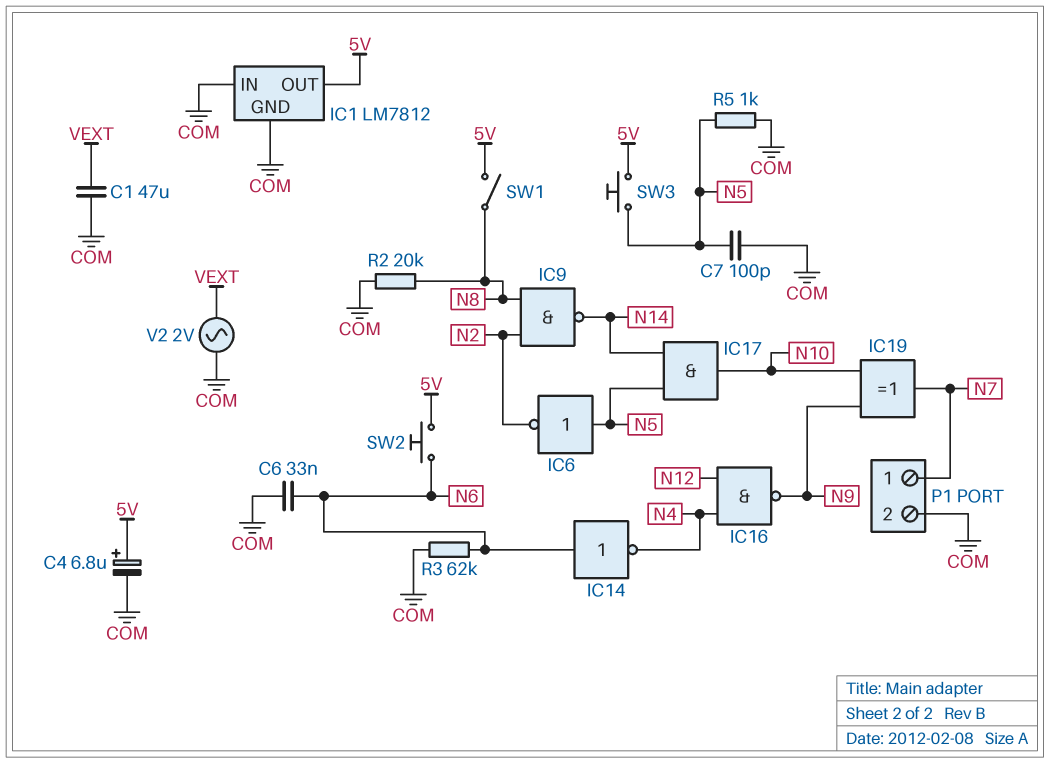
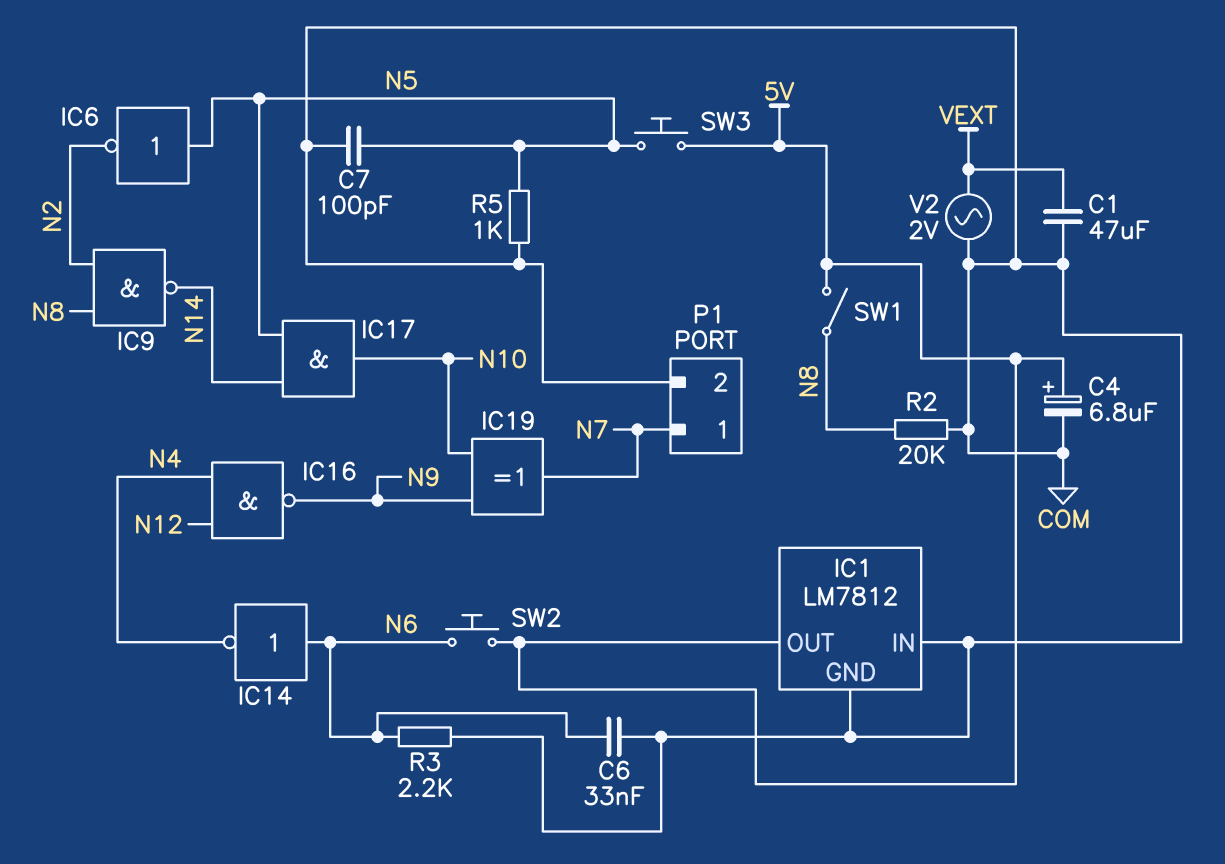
R3: 62k (COM, N6) -> 2.2k (COM, N6)

